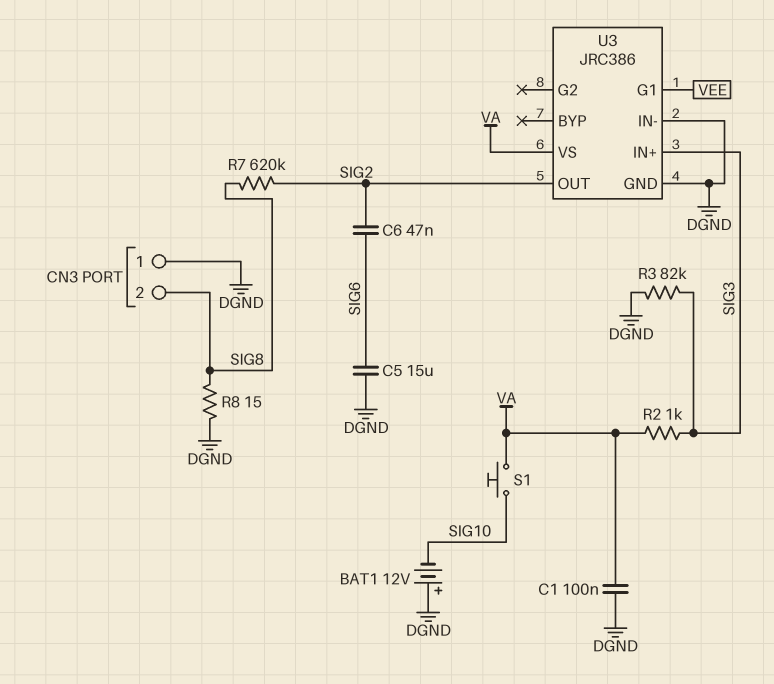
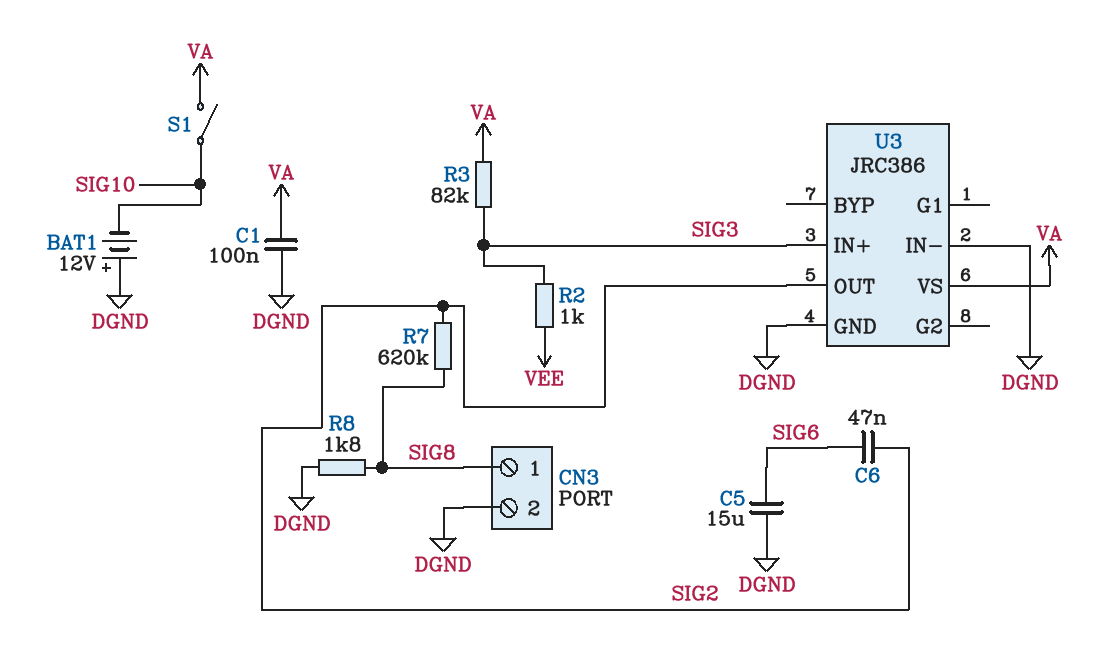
CN3 pin 1: DGND -> SIG8
CN3 pin 2: SIG8 -> DGND
R2: 1k (SIG3, VA) -> 1k (SIG3, VEE)
R3: 82k (DGND, SIG3) -> 82k (SIG3, VA)
R8: 15 (DGND, SIG8) -> 1.8k (DGND, SIG8)
S1: button (SIG10, VA) -> switch (SIG10, VA)
U3 pin G1: VEE -> none

